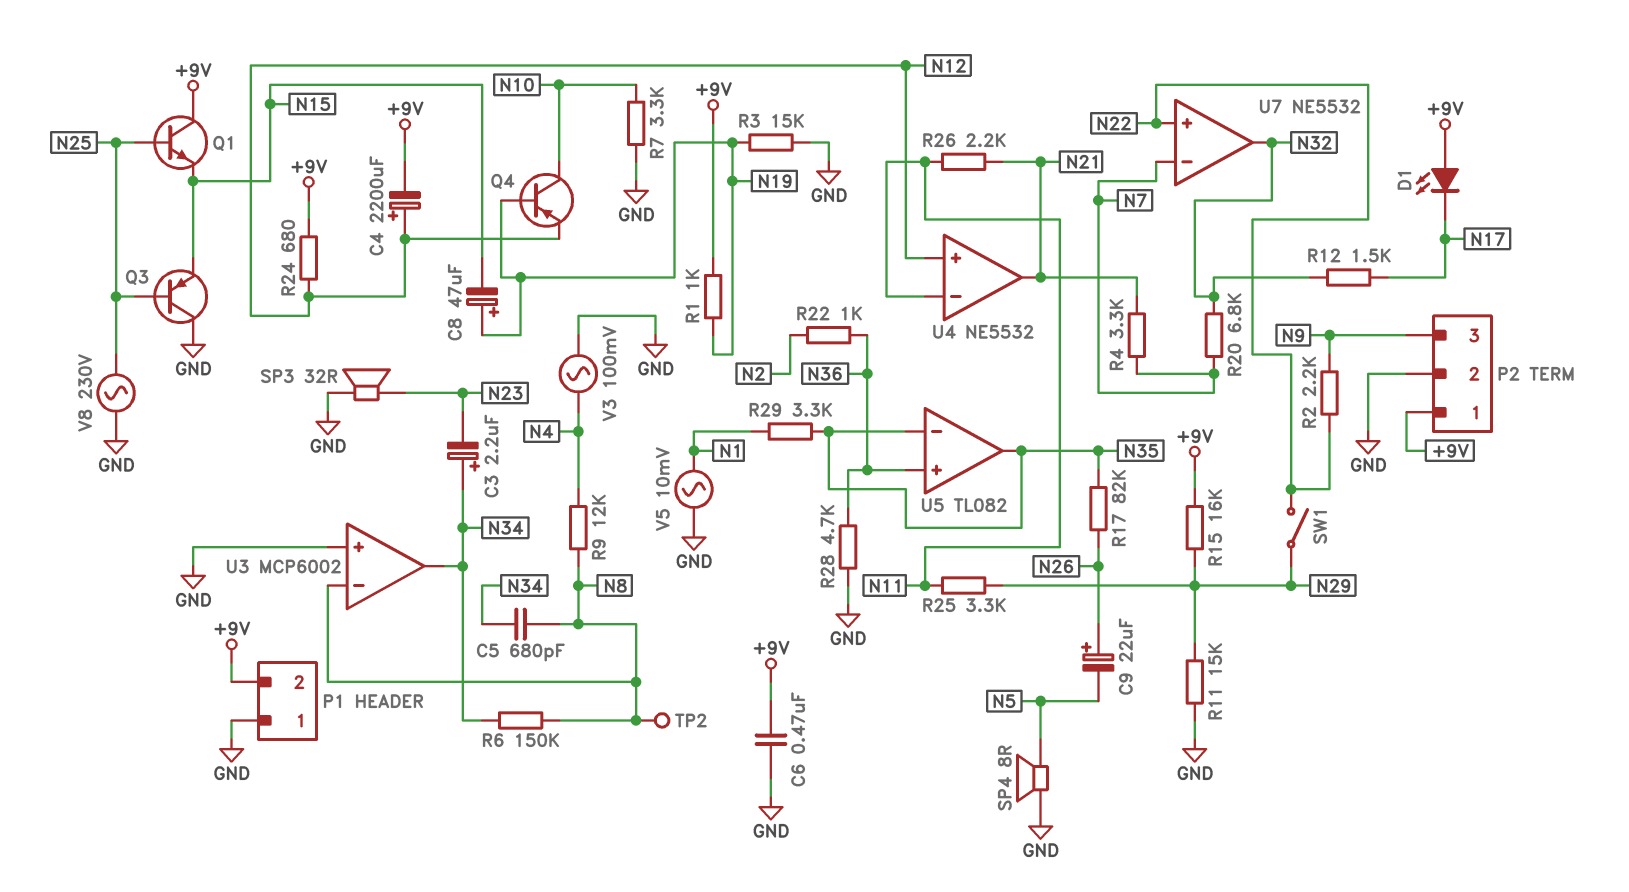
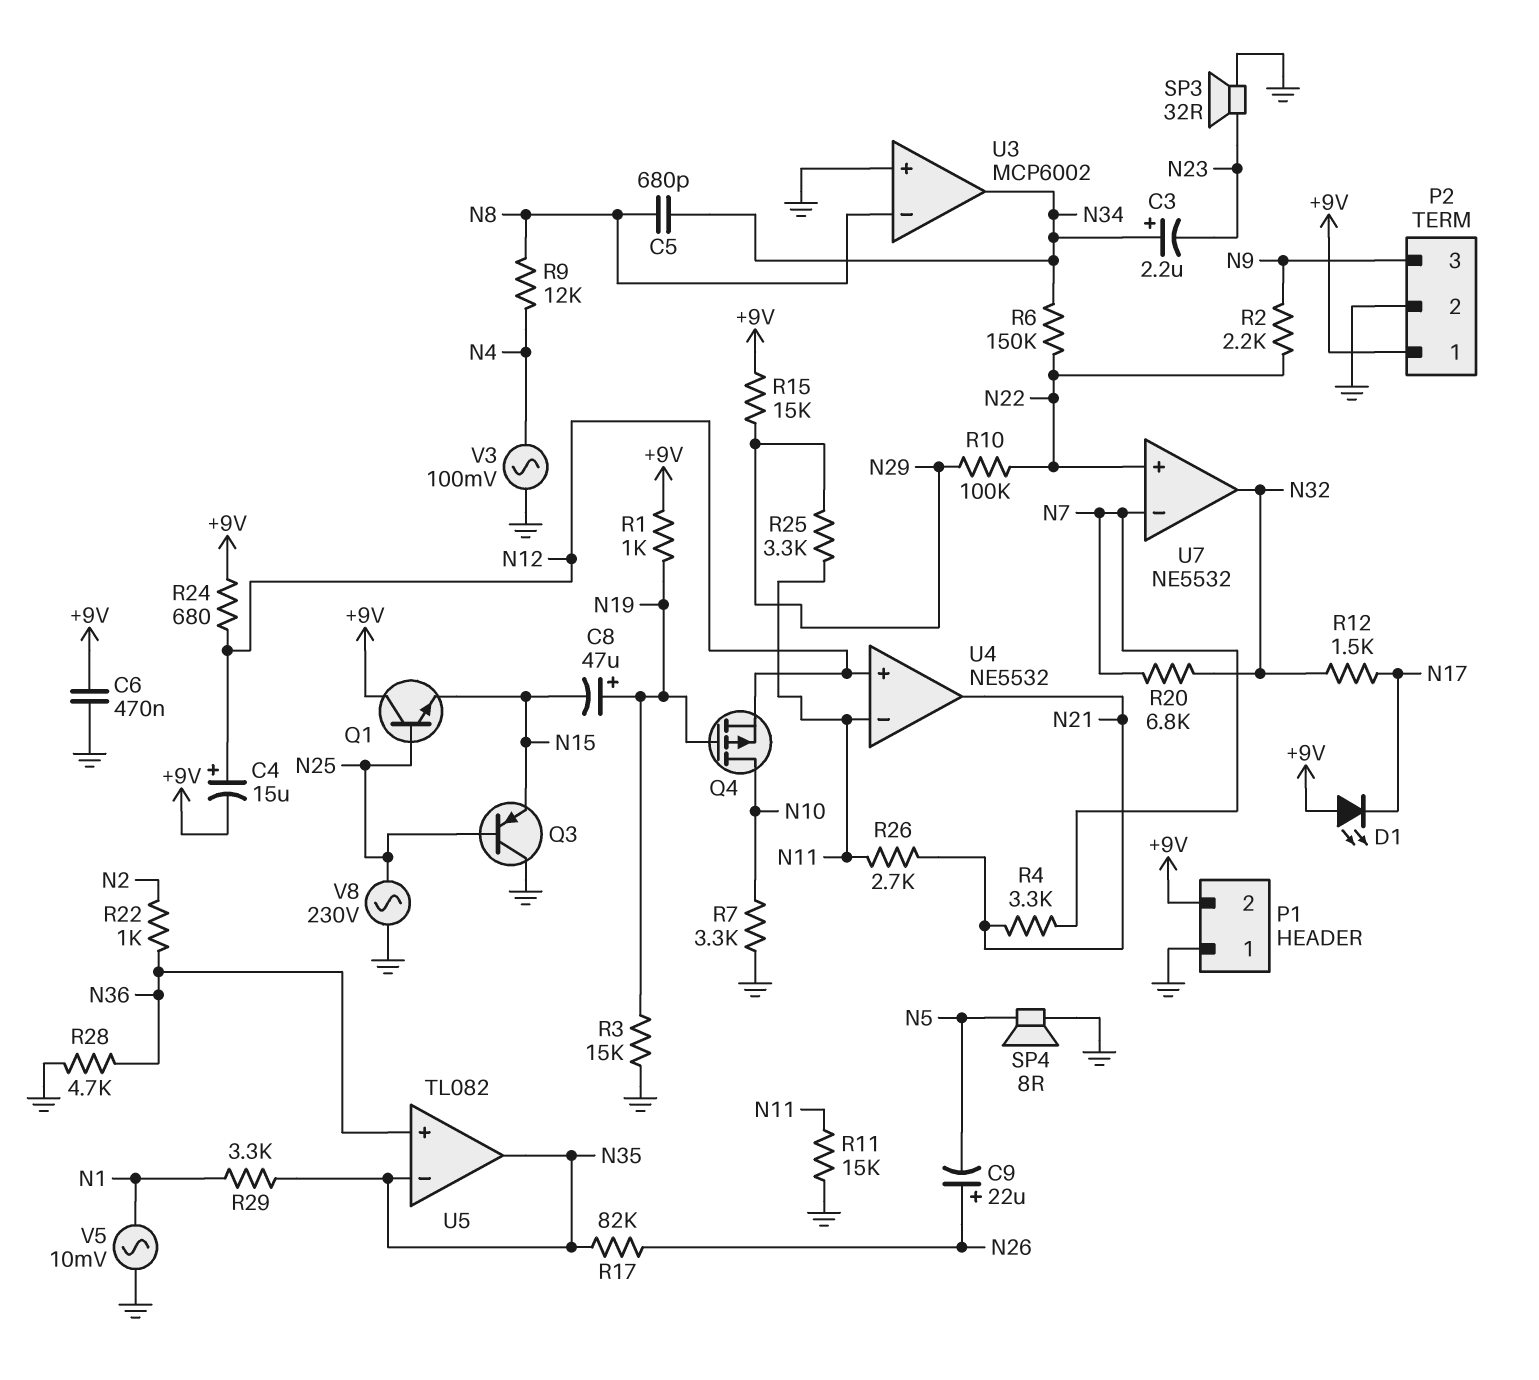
C4: 2200uF (plus N12, minus +9V) -> 15uF (plus N12, minus +9V)
Q4: PNP (B N19, C N10, E N12) -> PMOS (G N19, D N10, S N12)
R6: 150k (N8, N34) -> 150k (N22, N34)
R10: none -> 100k (N22, N29)
R11: 15k (GND, N29) -> 15k (GND, N11)
R15: 16k (+9V, N29) -> 15k (+9V, N29)
R26: 2.2k (N11, N21) -> 2.7k (N11, N21)
SW1: switch (N22, N29) -> none
TP2: test point (N8) -> none

